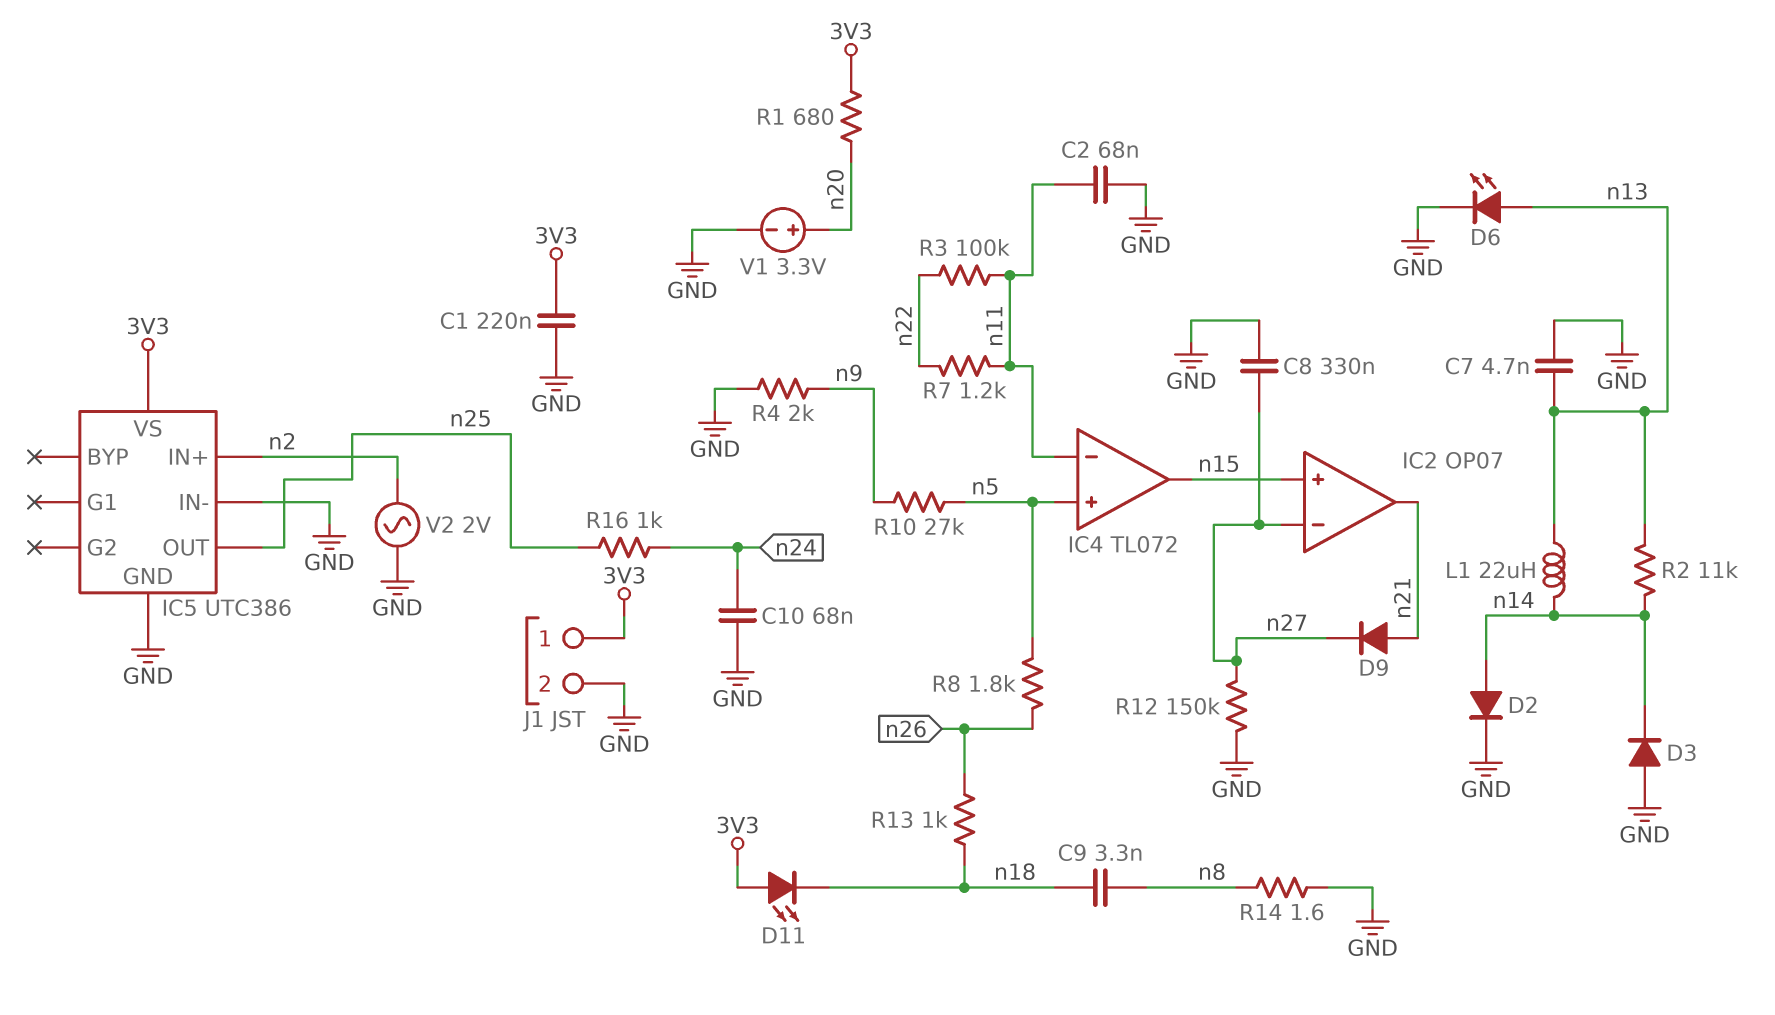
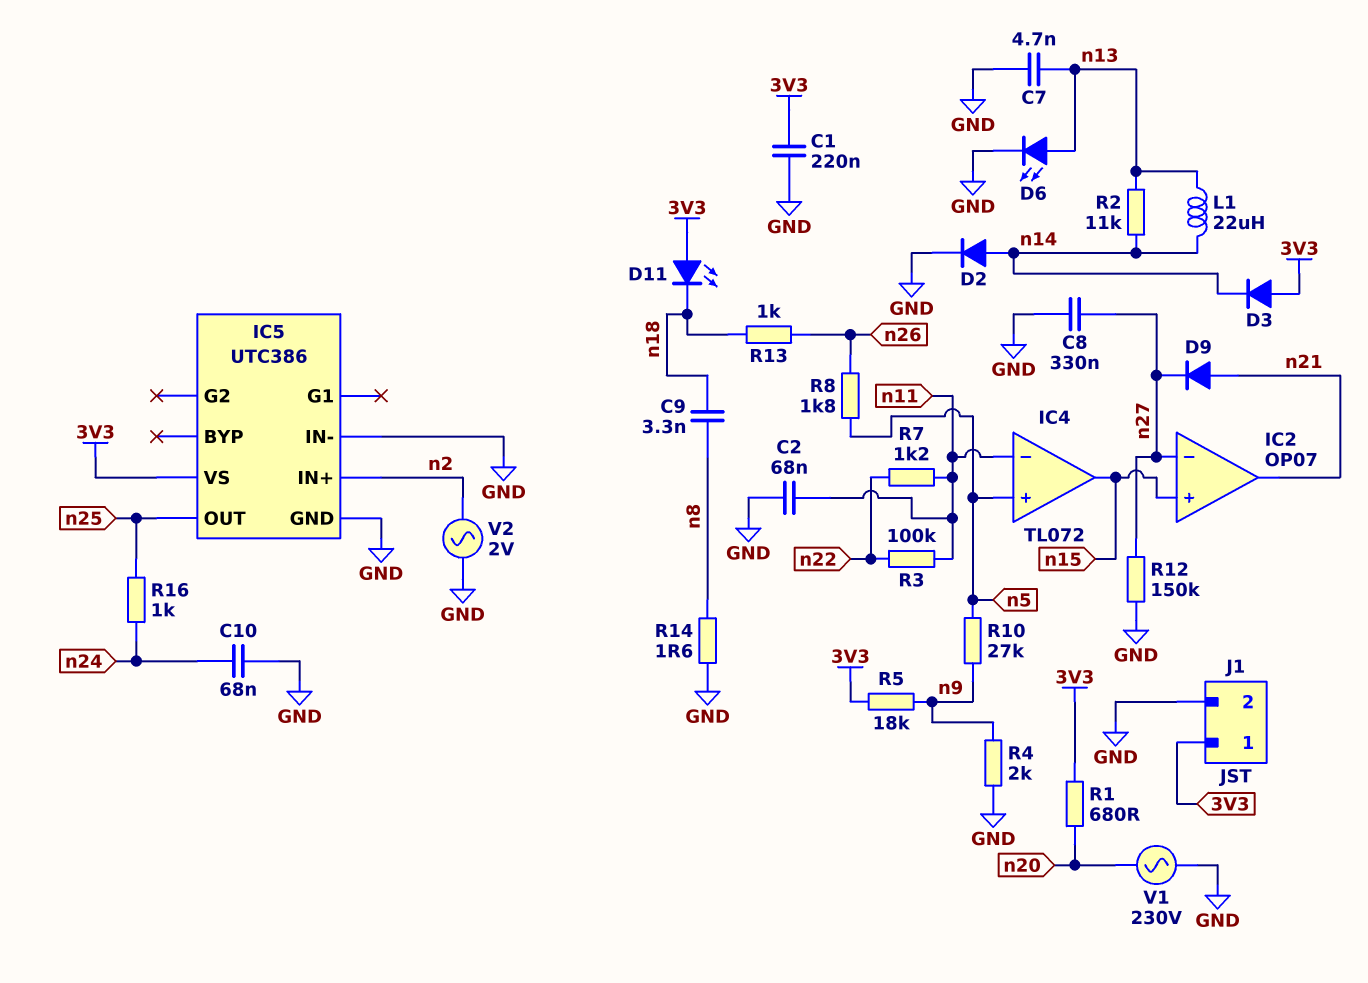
D3: diode (A GND, K n14) -> diode (A 3V3, K n14)
R5: none -> 18k (3V3, n9)
V1: 3.3V (plus n20, minus GND) -> AC 230V (GND, n20)

